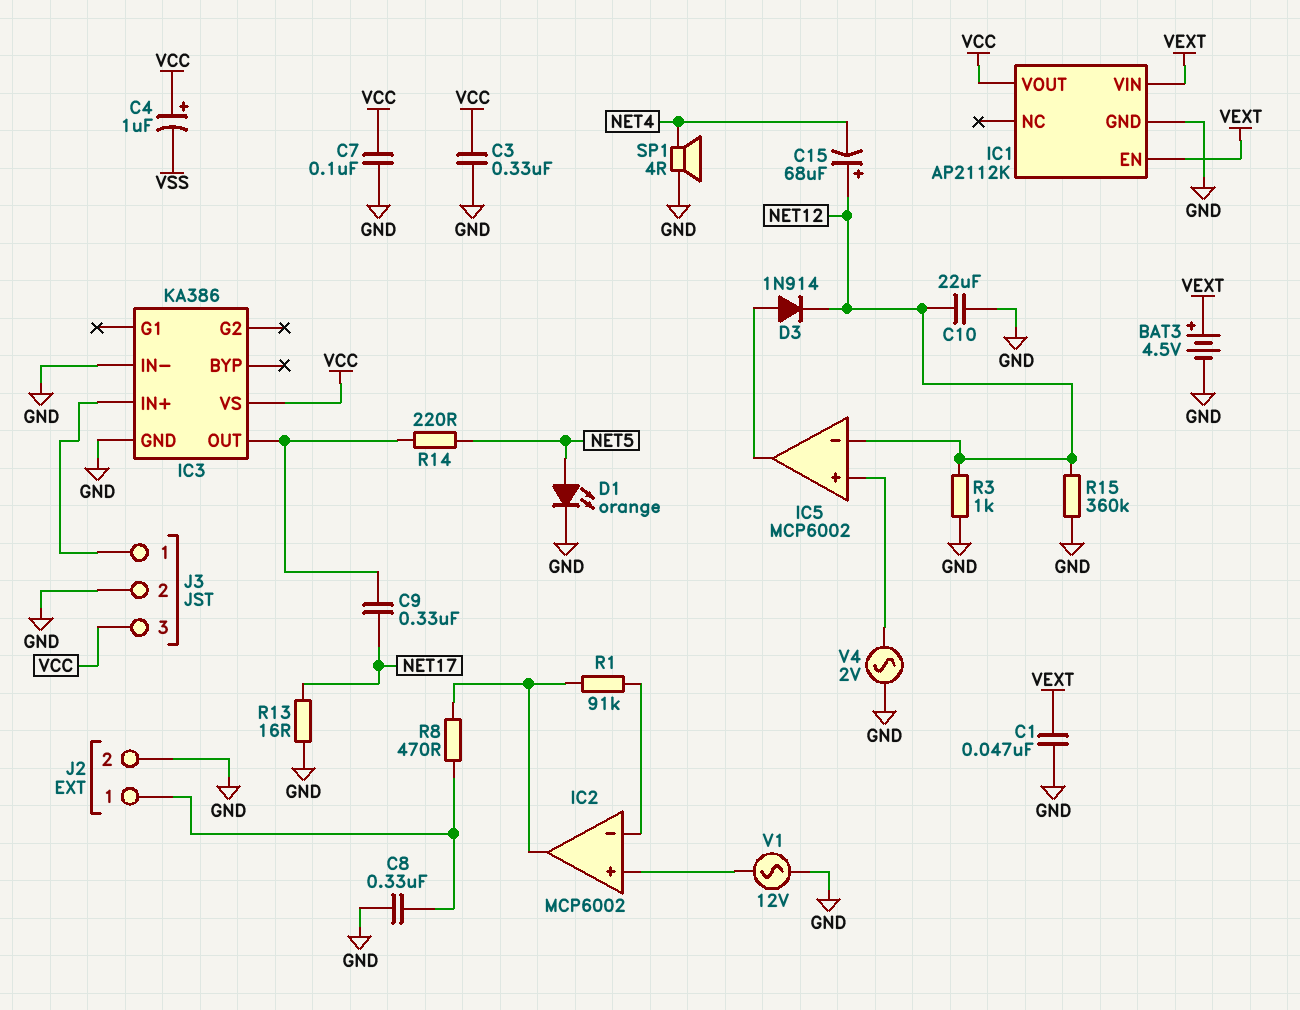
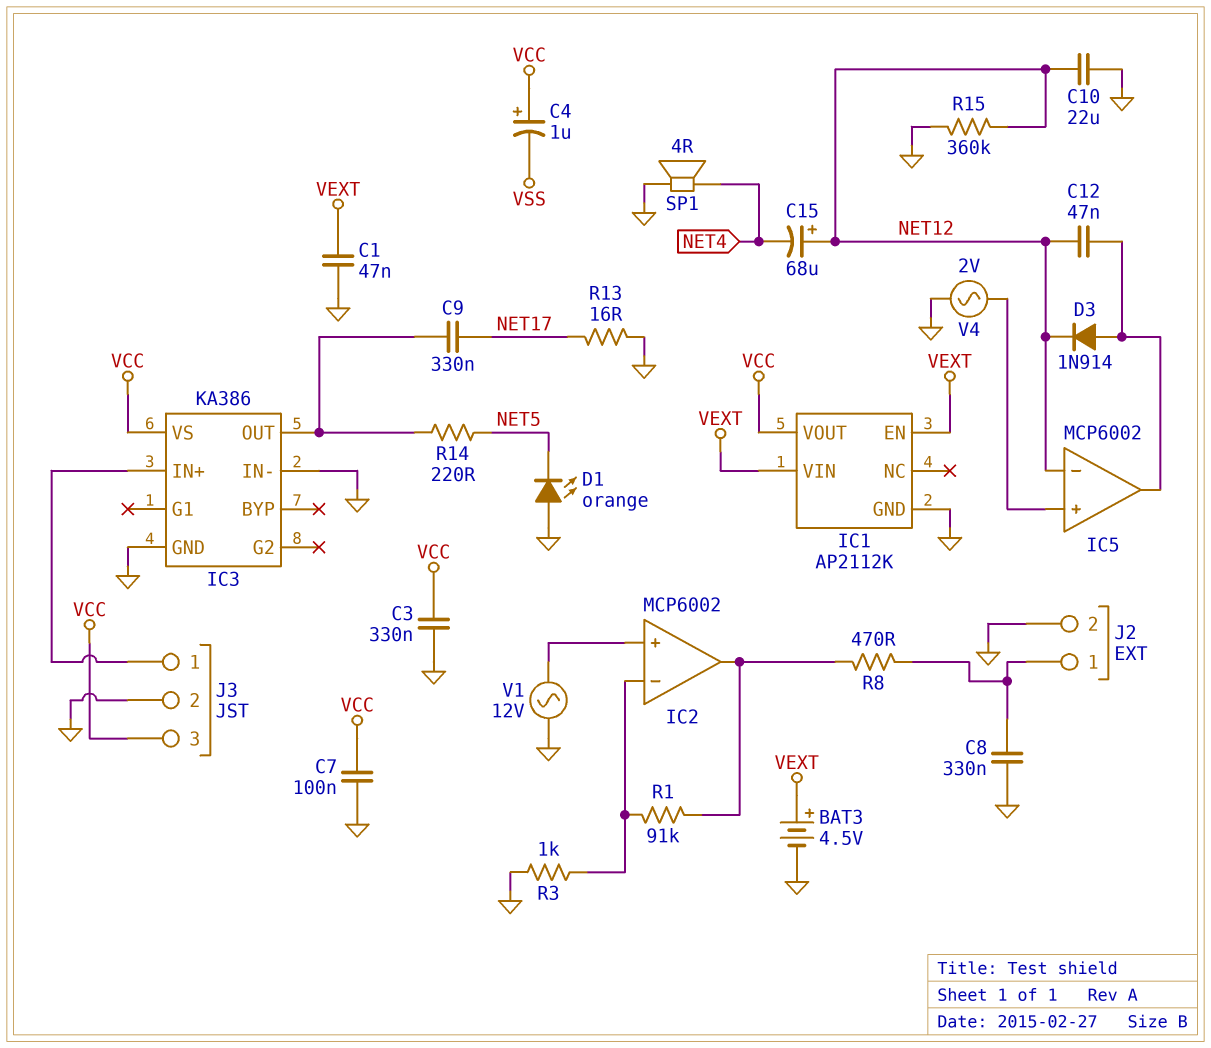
C12: none -> 47nF (IC5/out, NET12)
D1: LED orange (A NET5, K GND) -> LED orange (A GND, K NET5)
R3: 1k (GND, NET12) -> 1k (GND, IC2/in-)

